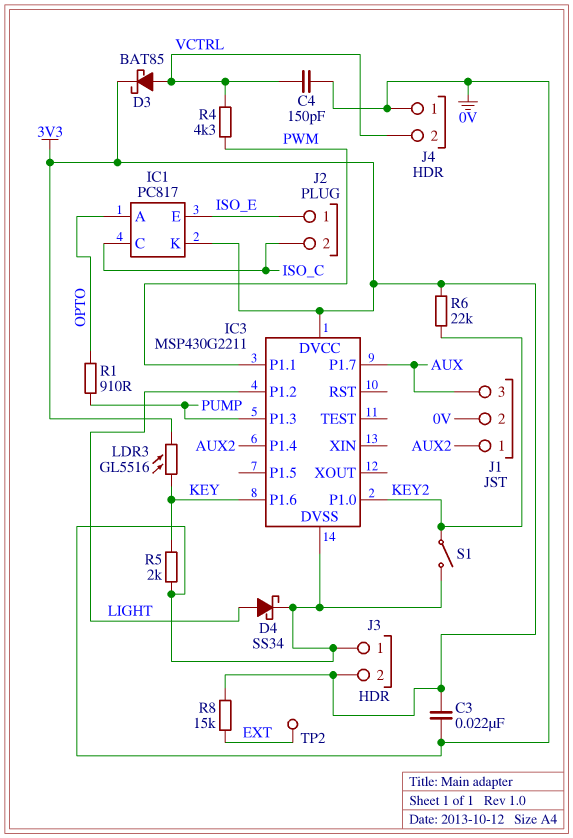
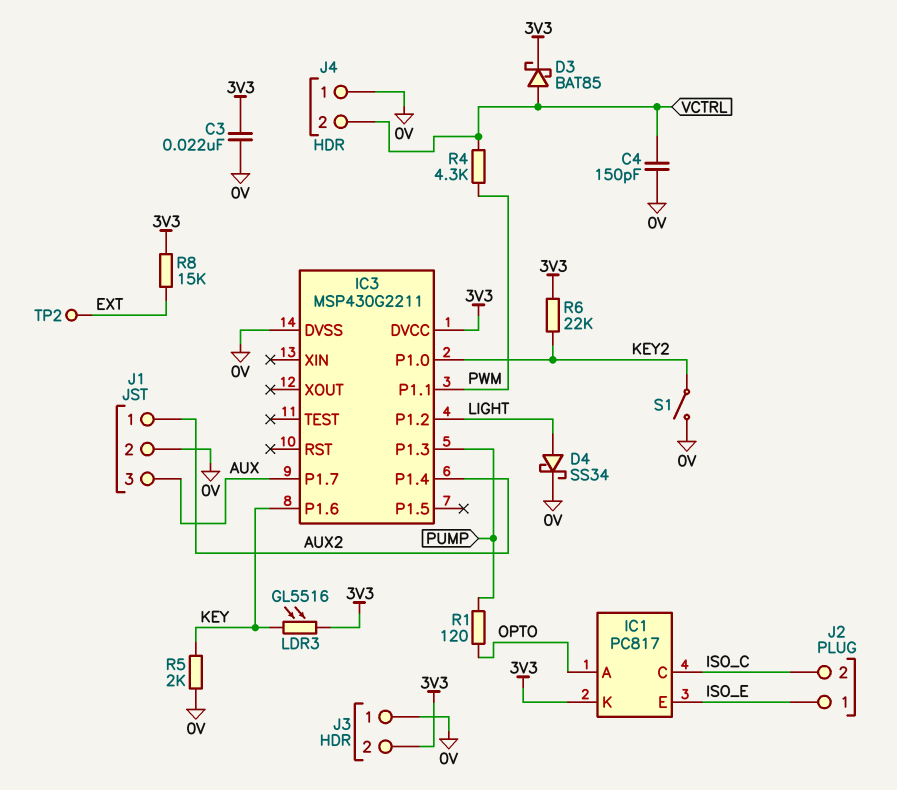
R1: 910 (OPTO, PUMP) -> 120 (OPTO, PUMP)

